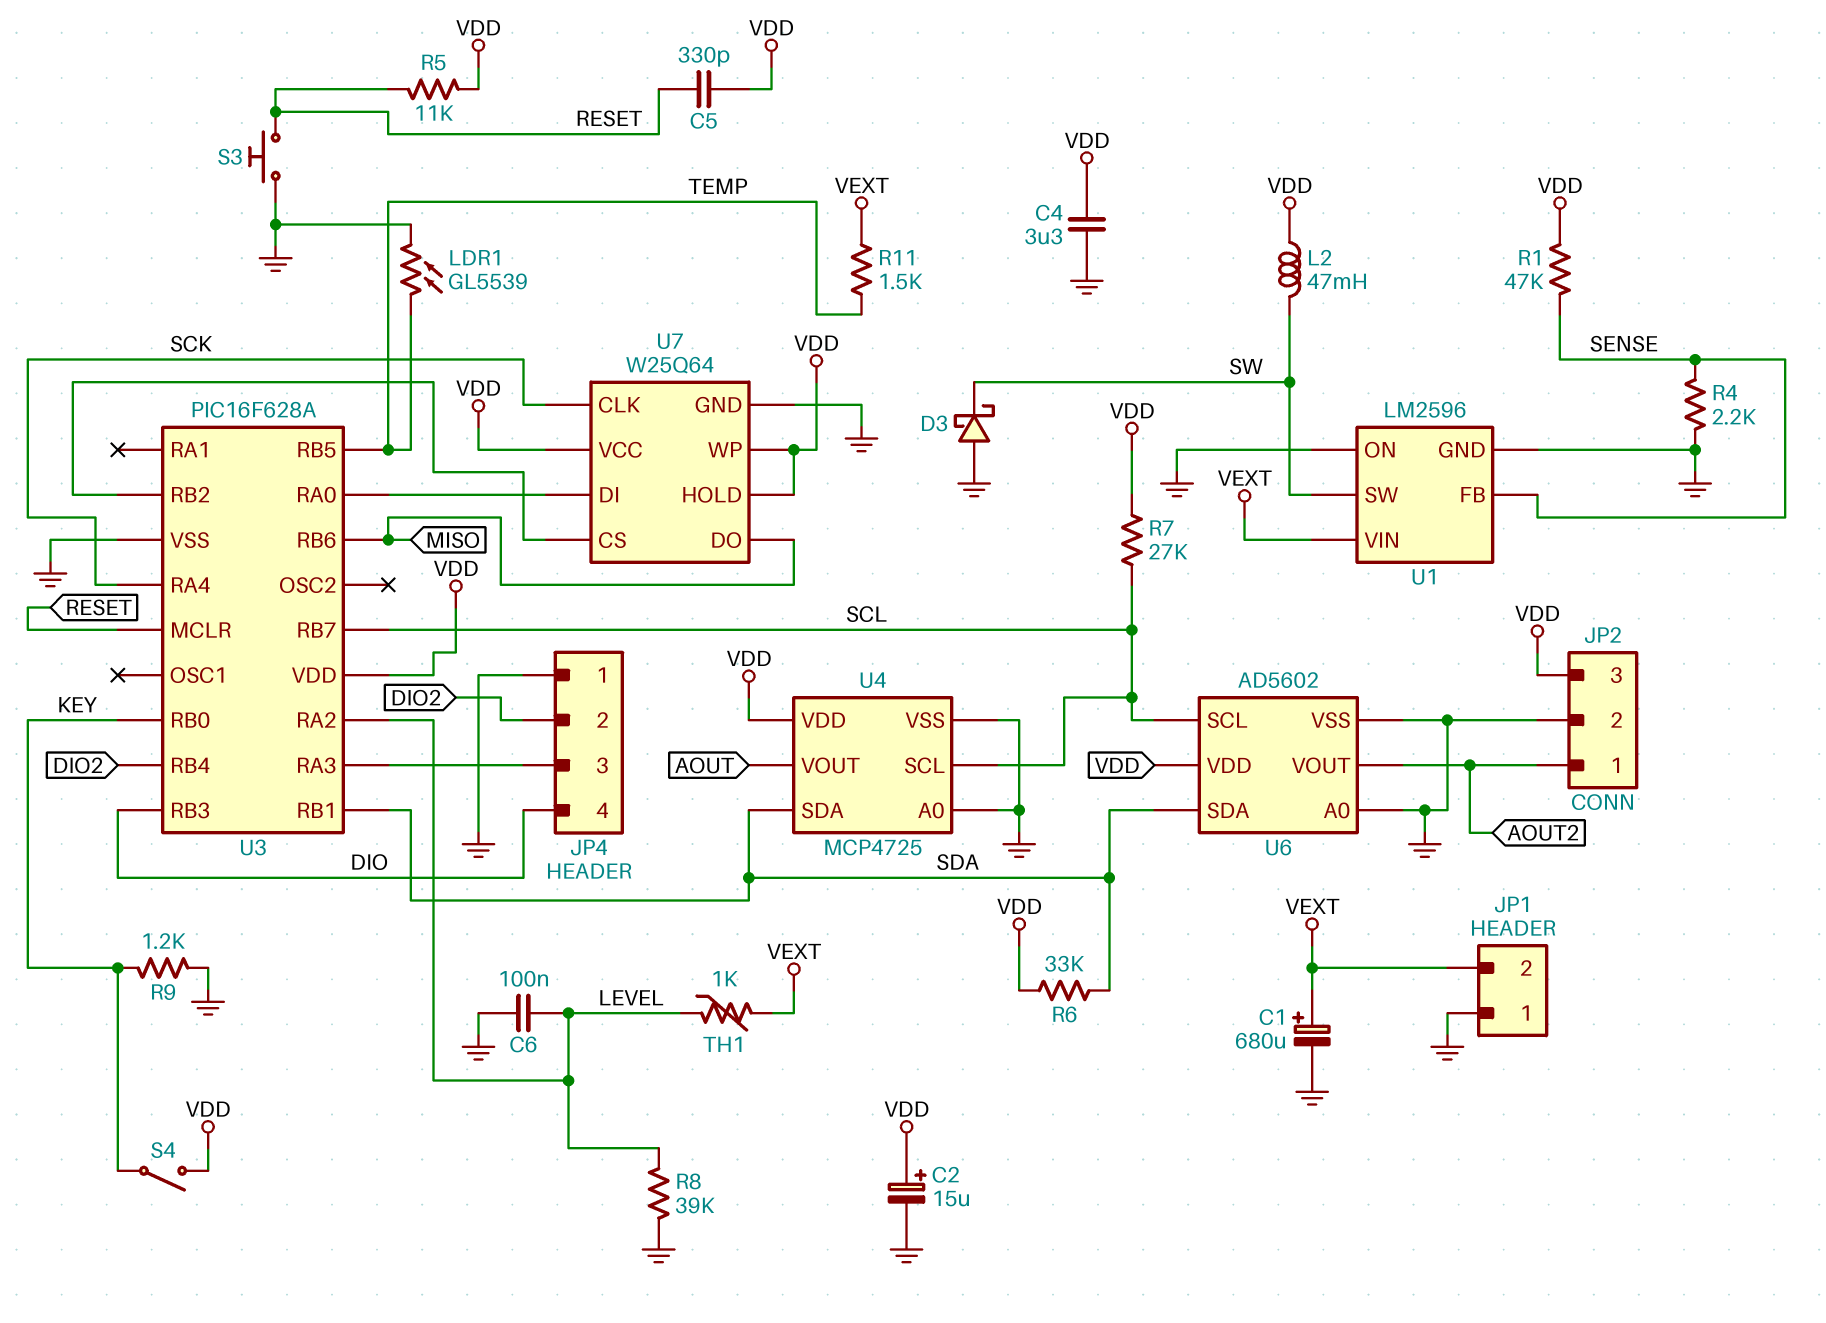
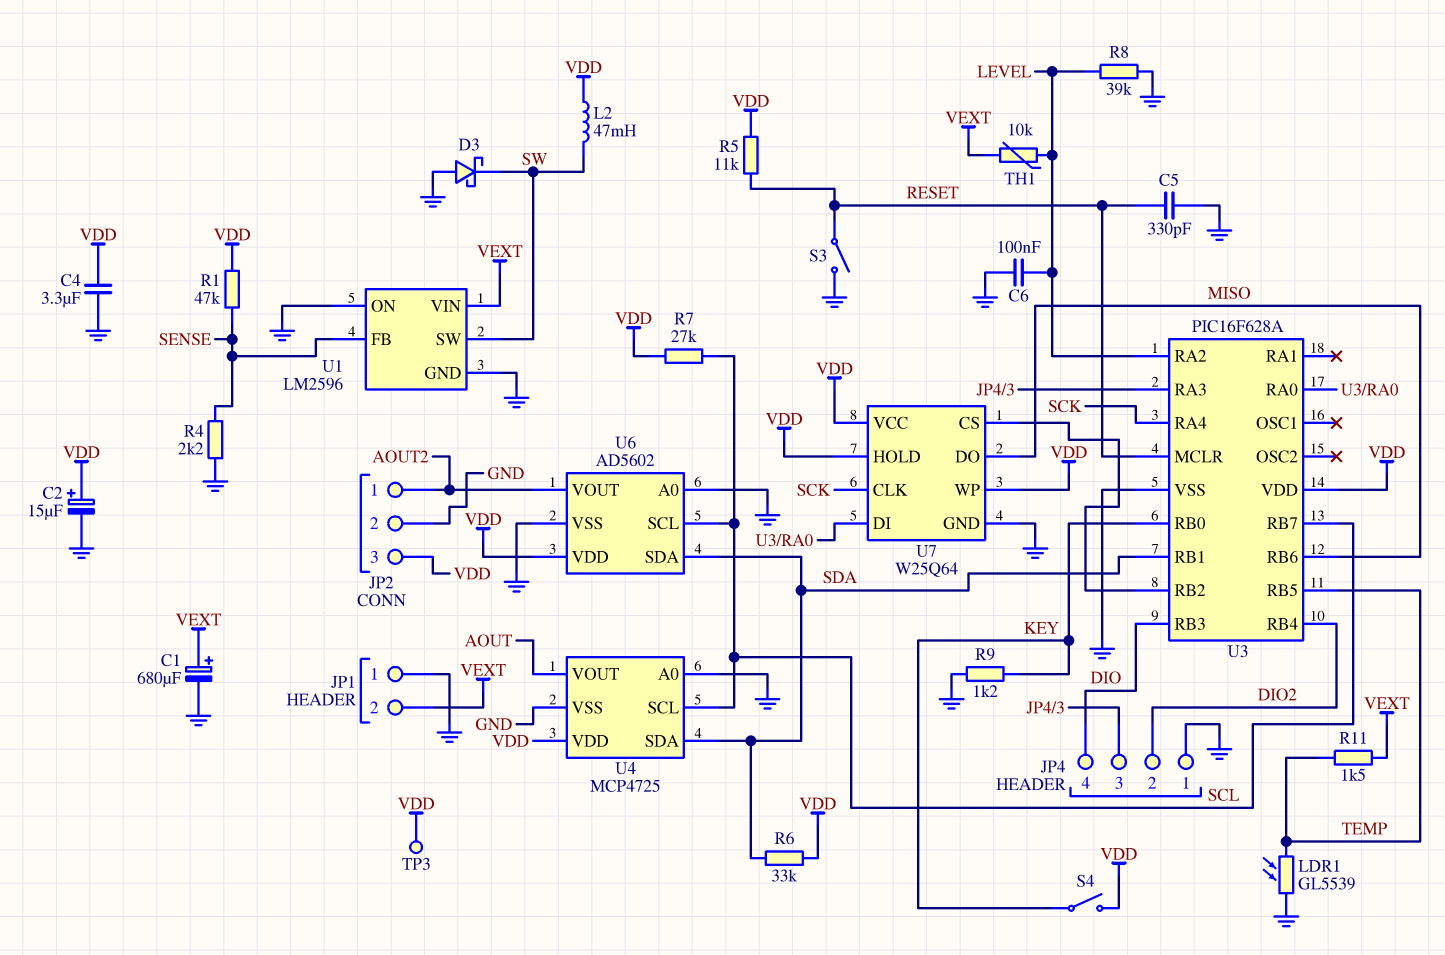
C5: 330pF (RESET, VDD) -> 330pF (GND, RESET)
S3: button (GND, RESET) -> switch (GND, RESET)
TH1: 1k (LEVEL, VEXT) -> 10k (LEVEL, VEXT)
TP3: none -> test point (VDD)

